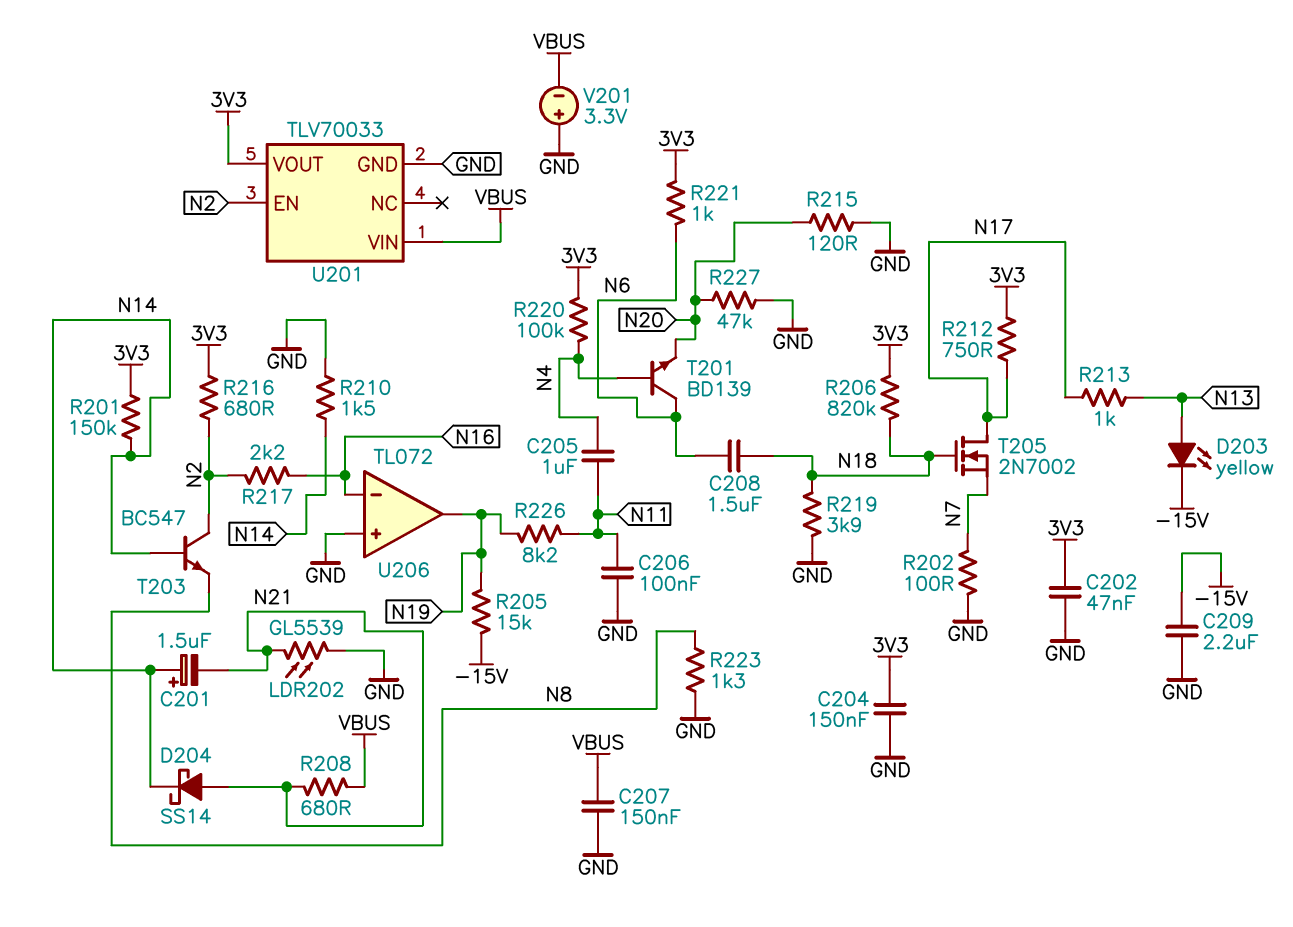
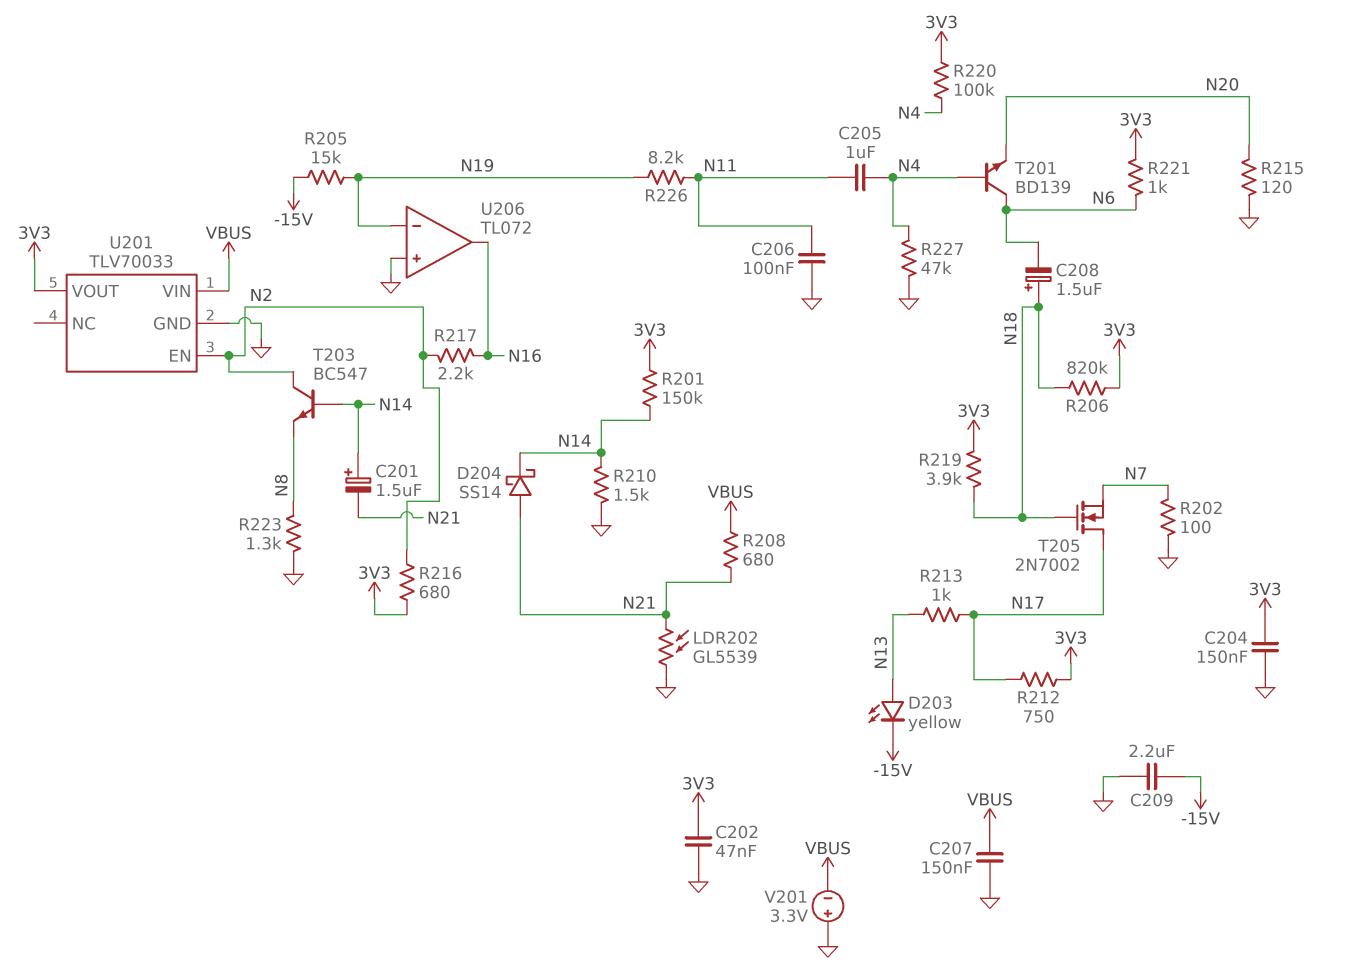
C208: 1.5uF (N6, N18) -> 1.5uF (plus N18, minus N6)
R219: 3.9k (GND, N18) -> 3.9k (3V3, N18)
R227: 47k (GND, N20) -> 47k (GND, N4)
U206 pin in-: N16 -> N19
U206 pin out: N19 -> N16

